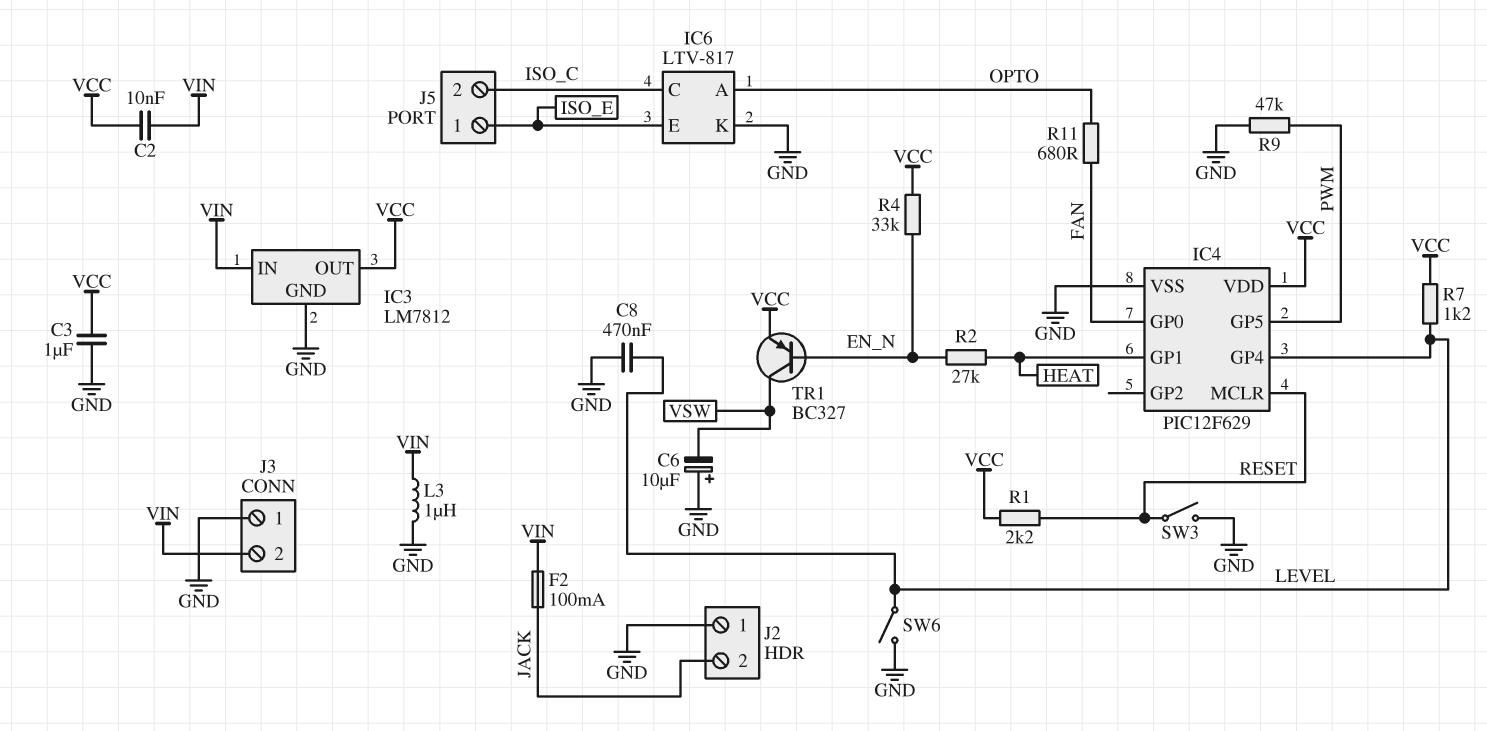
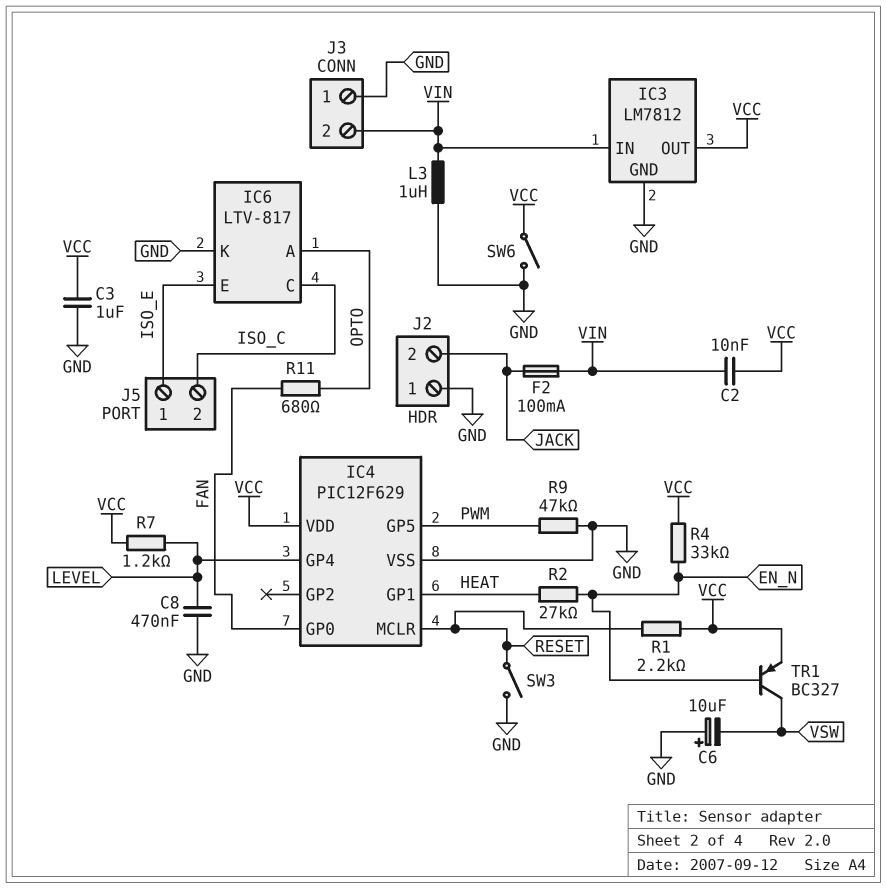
SW6: switch (GND, LEVEL) -> switch (GND, VCC)

